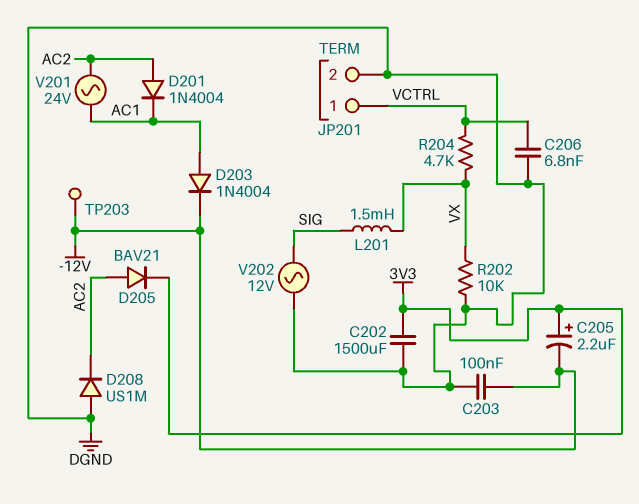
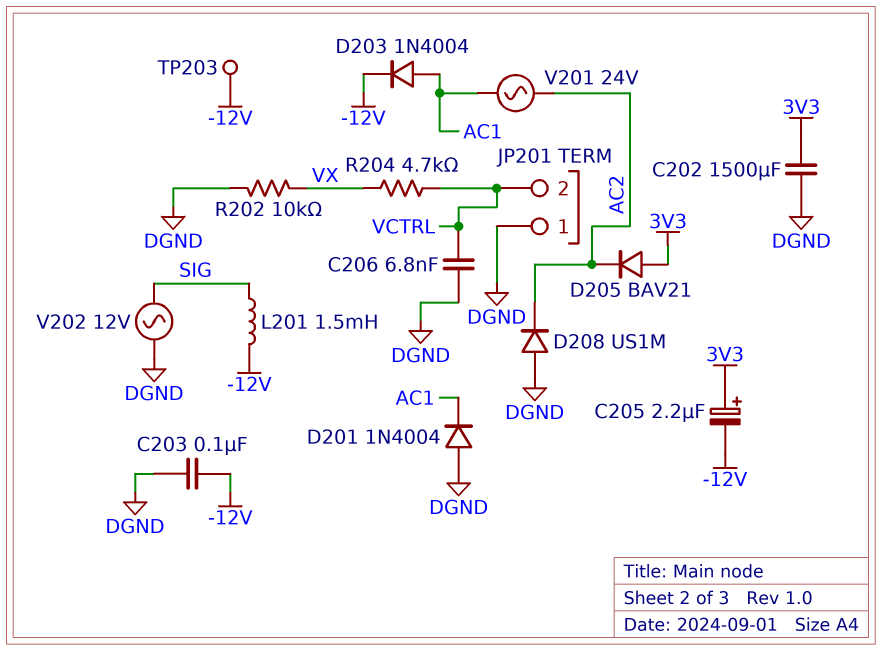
D201: diode 1N4004 (A AC2, K AC1) -> diode 1N4004 (A DGND, K AC1)
D205: diode BAV21 (A AC2, K 3V3) -> diode BAV21 (A 3V3, K AC2)
JP201 pin 1: VCTRL -> DGND
JP201 pin 2: DGND -> VCTRL
L201: 1.5mH (SIG, VX) -> 1.5mH (-12V, SIG)

